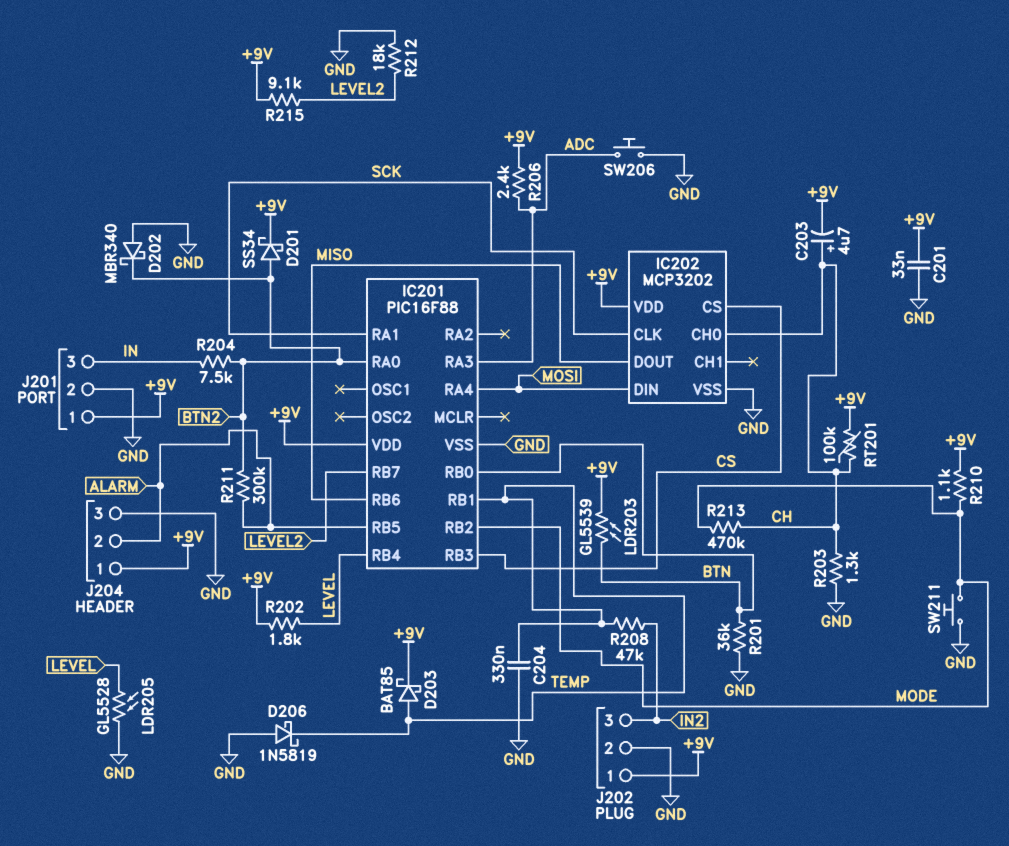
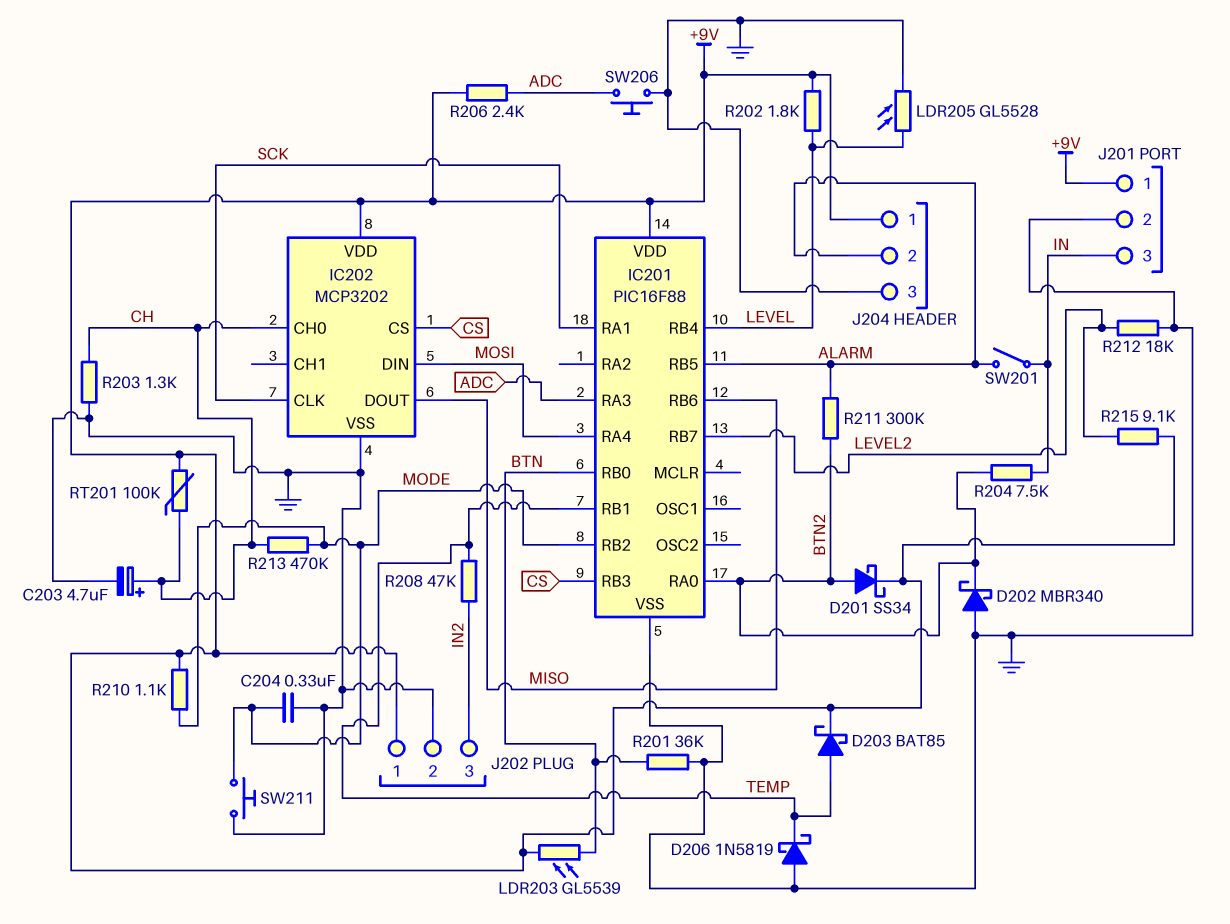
C201: 33nF (+9V, GND) -> none
C203: 4.7uF (plus CH, minus +9V) -> 4.7uF (plus CH, minus GND)
C204: 330nF (GND, TEMP) -> 330nF (GND, MODE)
SW201: none -> switch (ALARM, IN)

